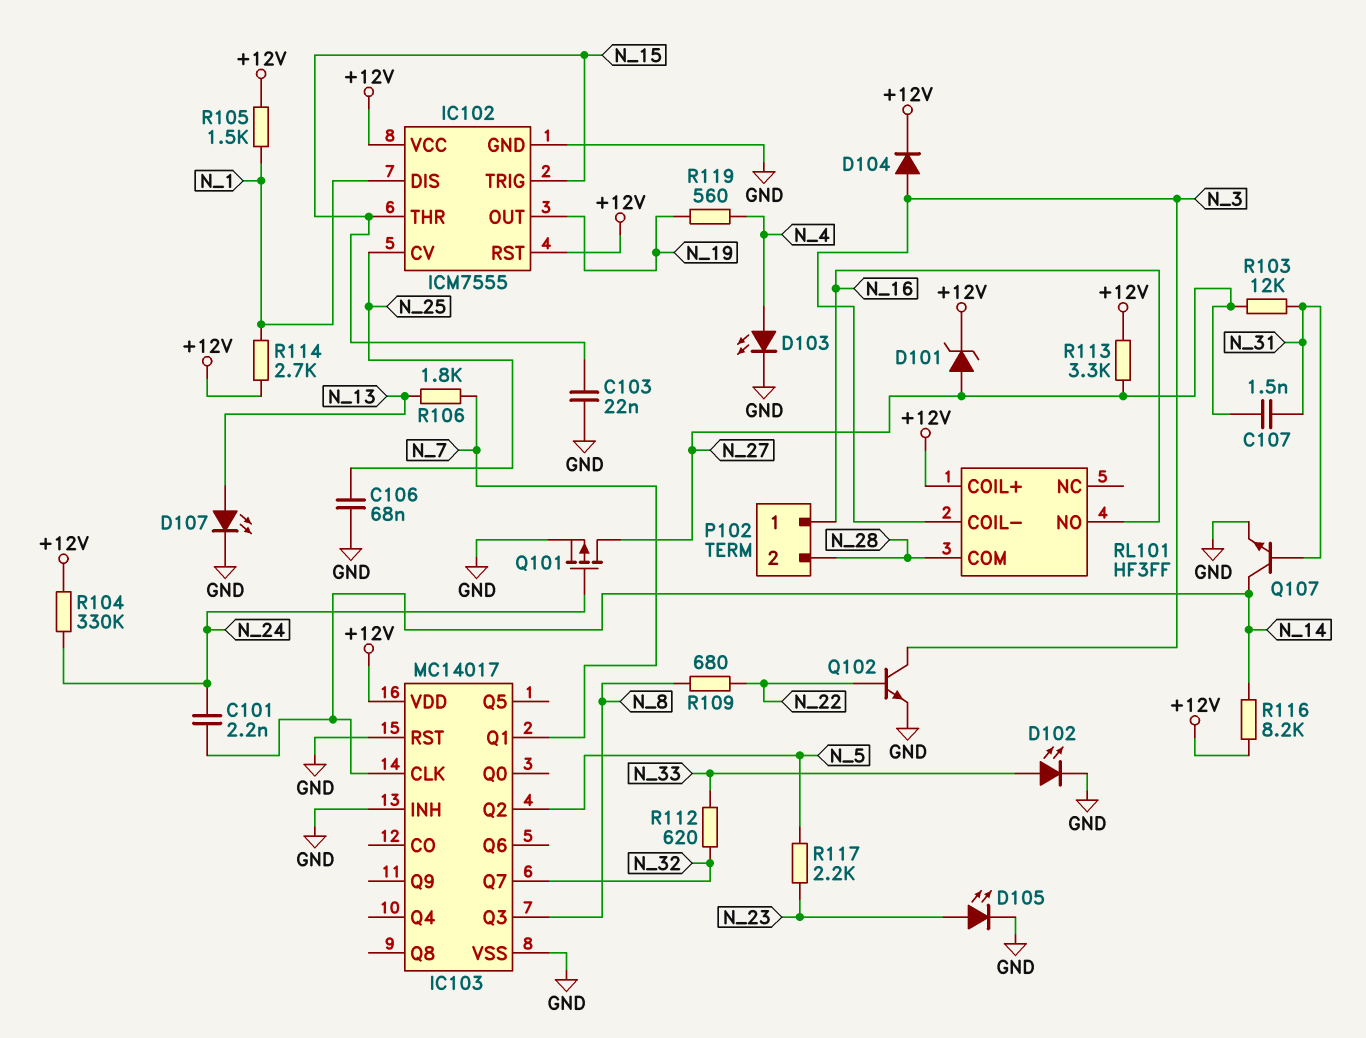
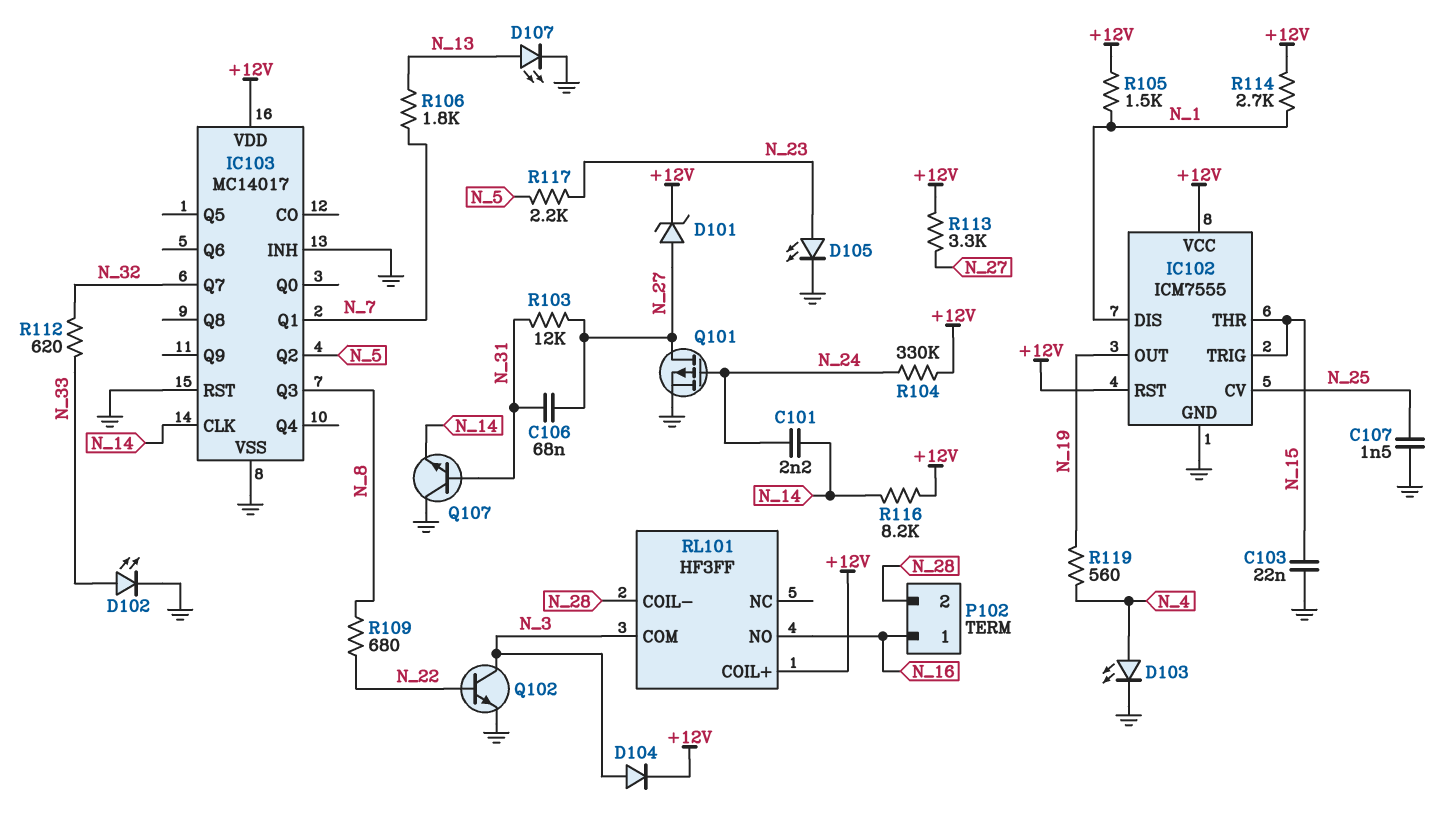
C106: 68nF (GND, N_25) -> 68nF (N_27, N_31)
C107: 1.5nF (N_27, N_31) -> 1.5nF (GND, N_25)
Q107: NPN (B N_31, C N_14, E GND) -> NPN (B N_31, C GND, E N_14)
RL101 pin COIL-: N_3 -> N_28
RL101 pin COM: N_28 -> N_3

